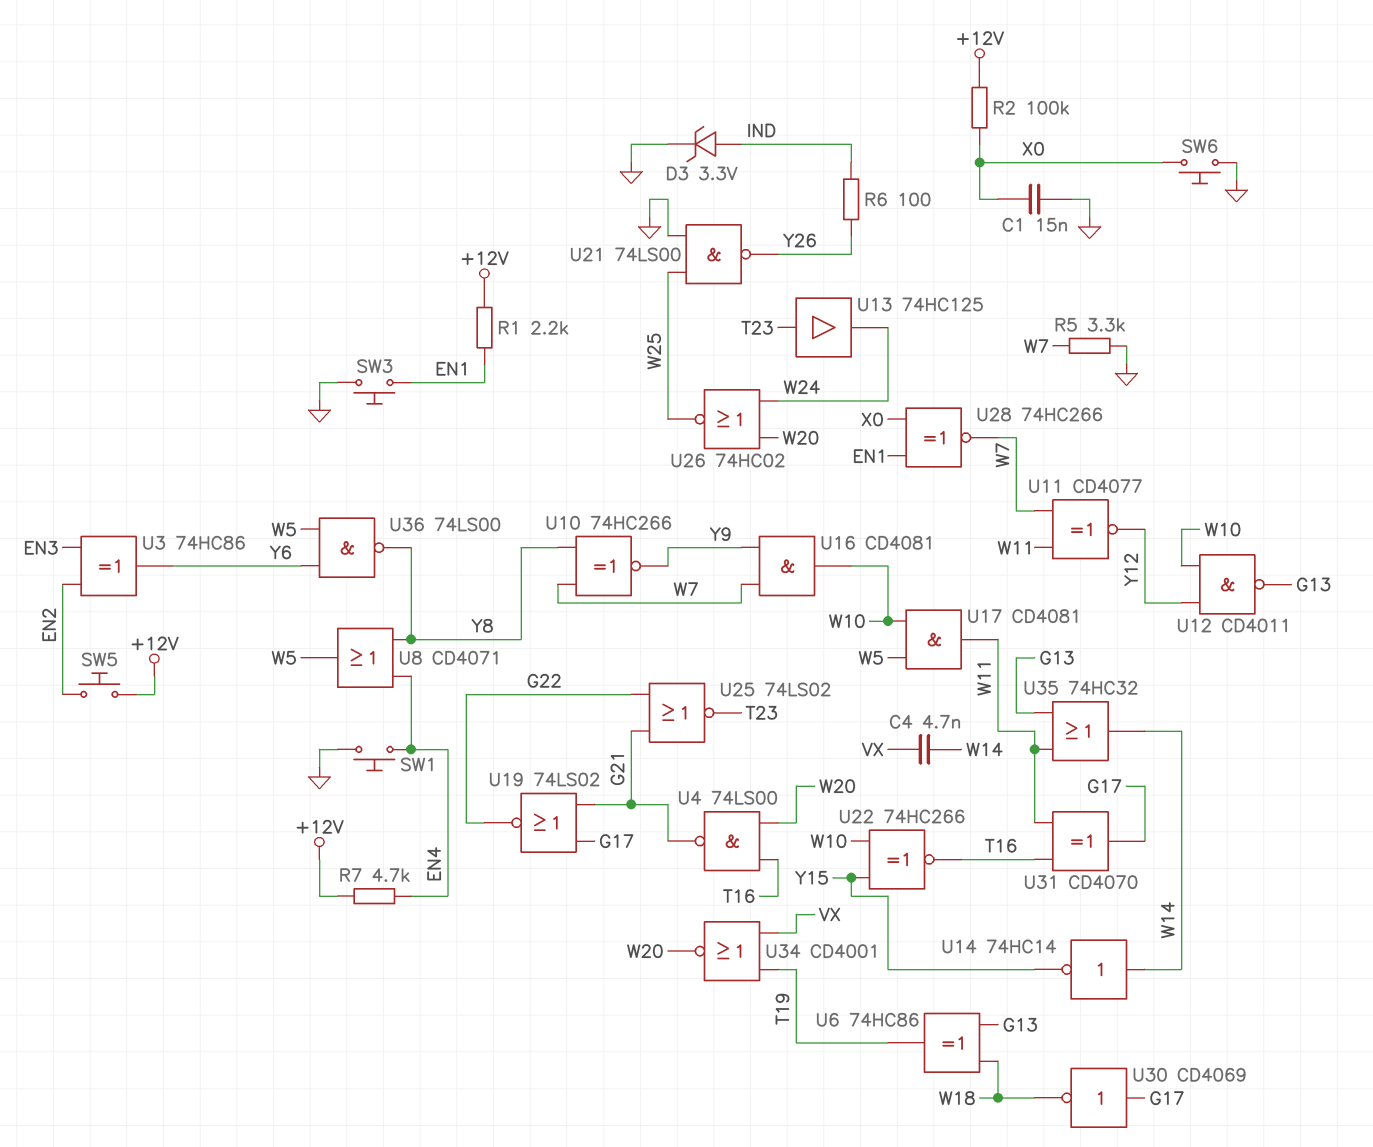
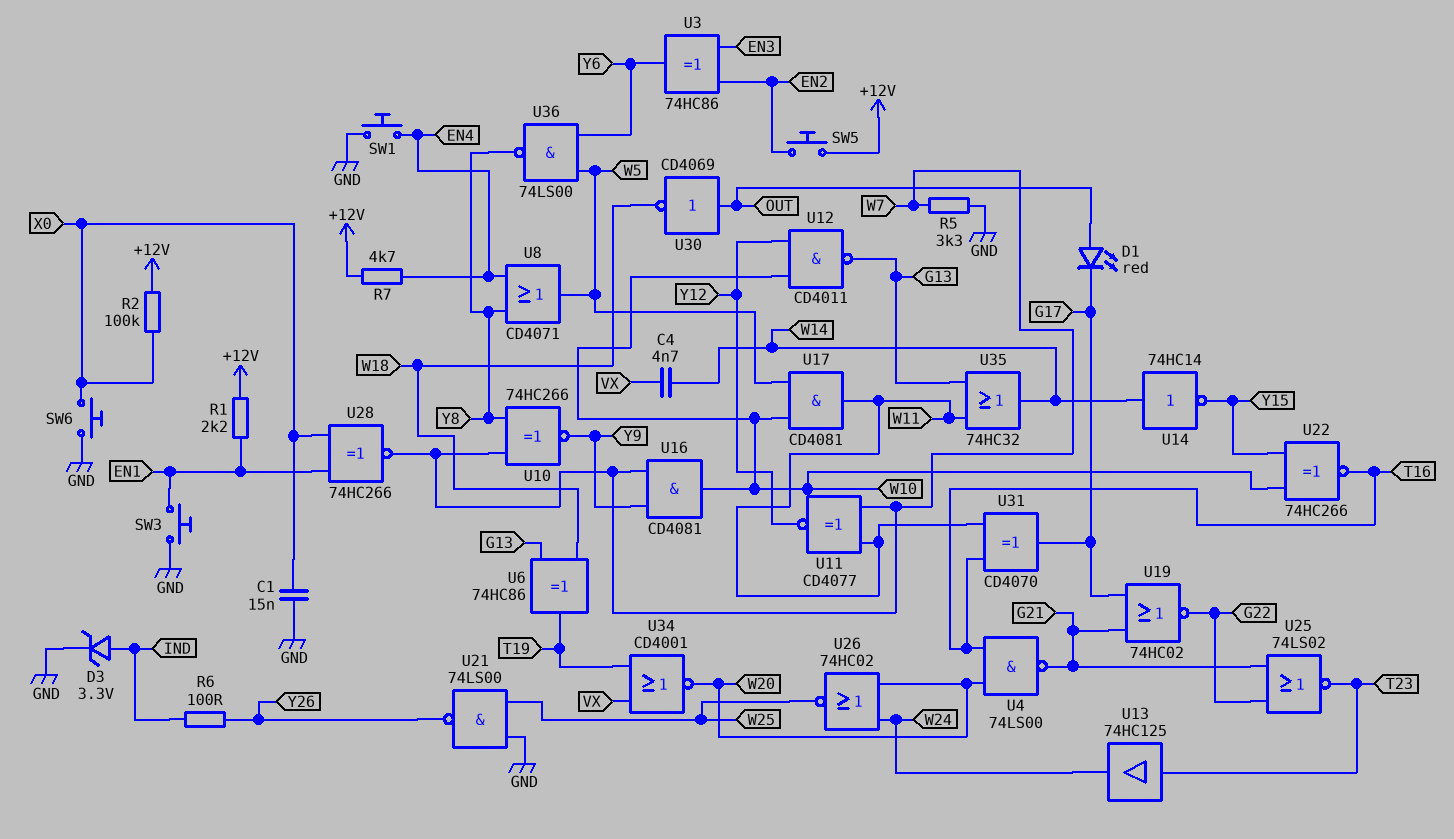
D1: none -> LED red (A OUT, K G17)
U19: NOR 74LS02 (in G17, in G21, out G22) -> NOR 74HC02 (in G17, in G21, out G22)
U30: NOT CD4069 (in G17, out W18) -> NOT CD4069 (in OUT, out W18)

